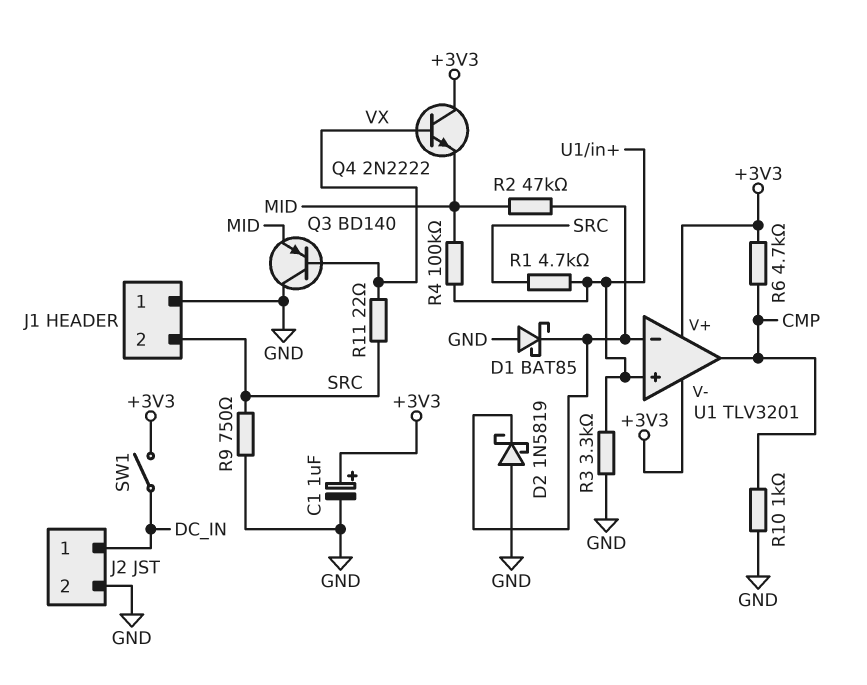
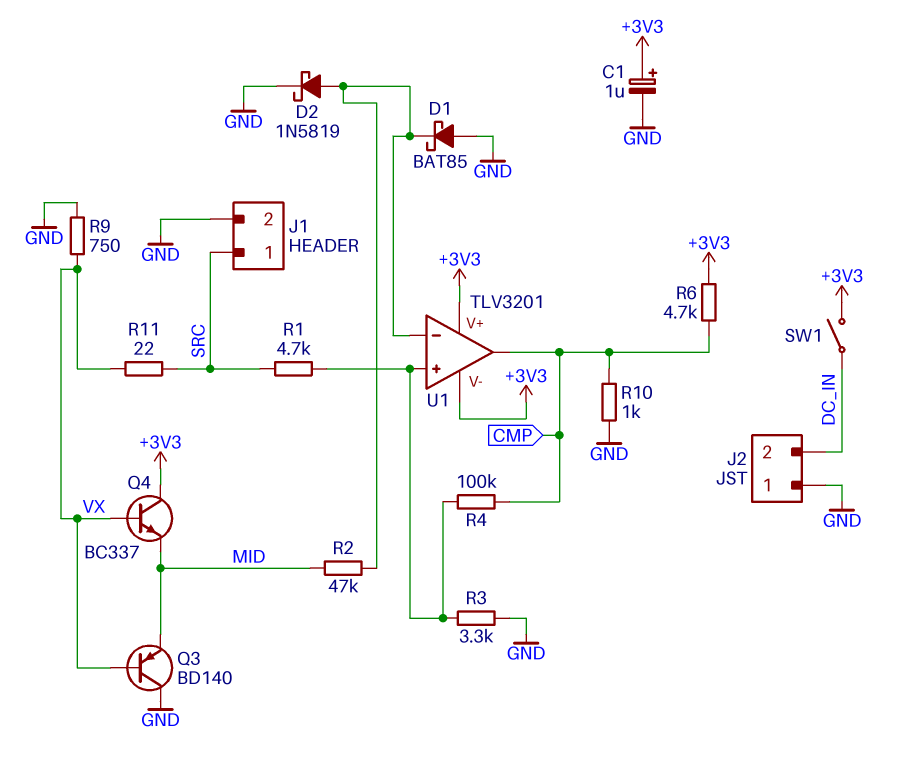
D2: schottky 1N5819 (A GND, K U1/in-) -> schottky 1N5819 (A U1/in-, K GND)
J1 pin 1: GND -> SRC
J1 pin 2: SRC -> GND
J2 pin 1: DC_IN -> GND
J2 pin 2: GND -> DC_IN
Q4: NPN 2N2222 (B VX, C +3V3, E MID) -> NPN BC337 (B VX, C +3V3, E MID)
R4: 100k (MID, U1/in+) -> 100k (CMP, U1/in+)
R9: 750 (GND, SRC) -> 750 (GND, VX)

